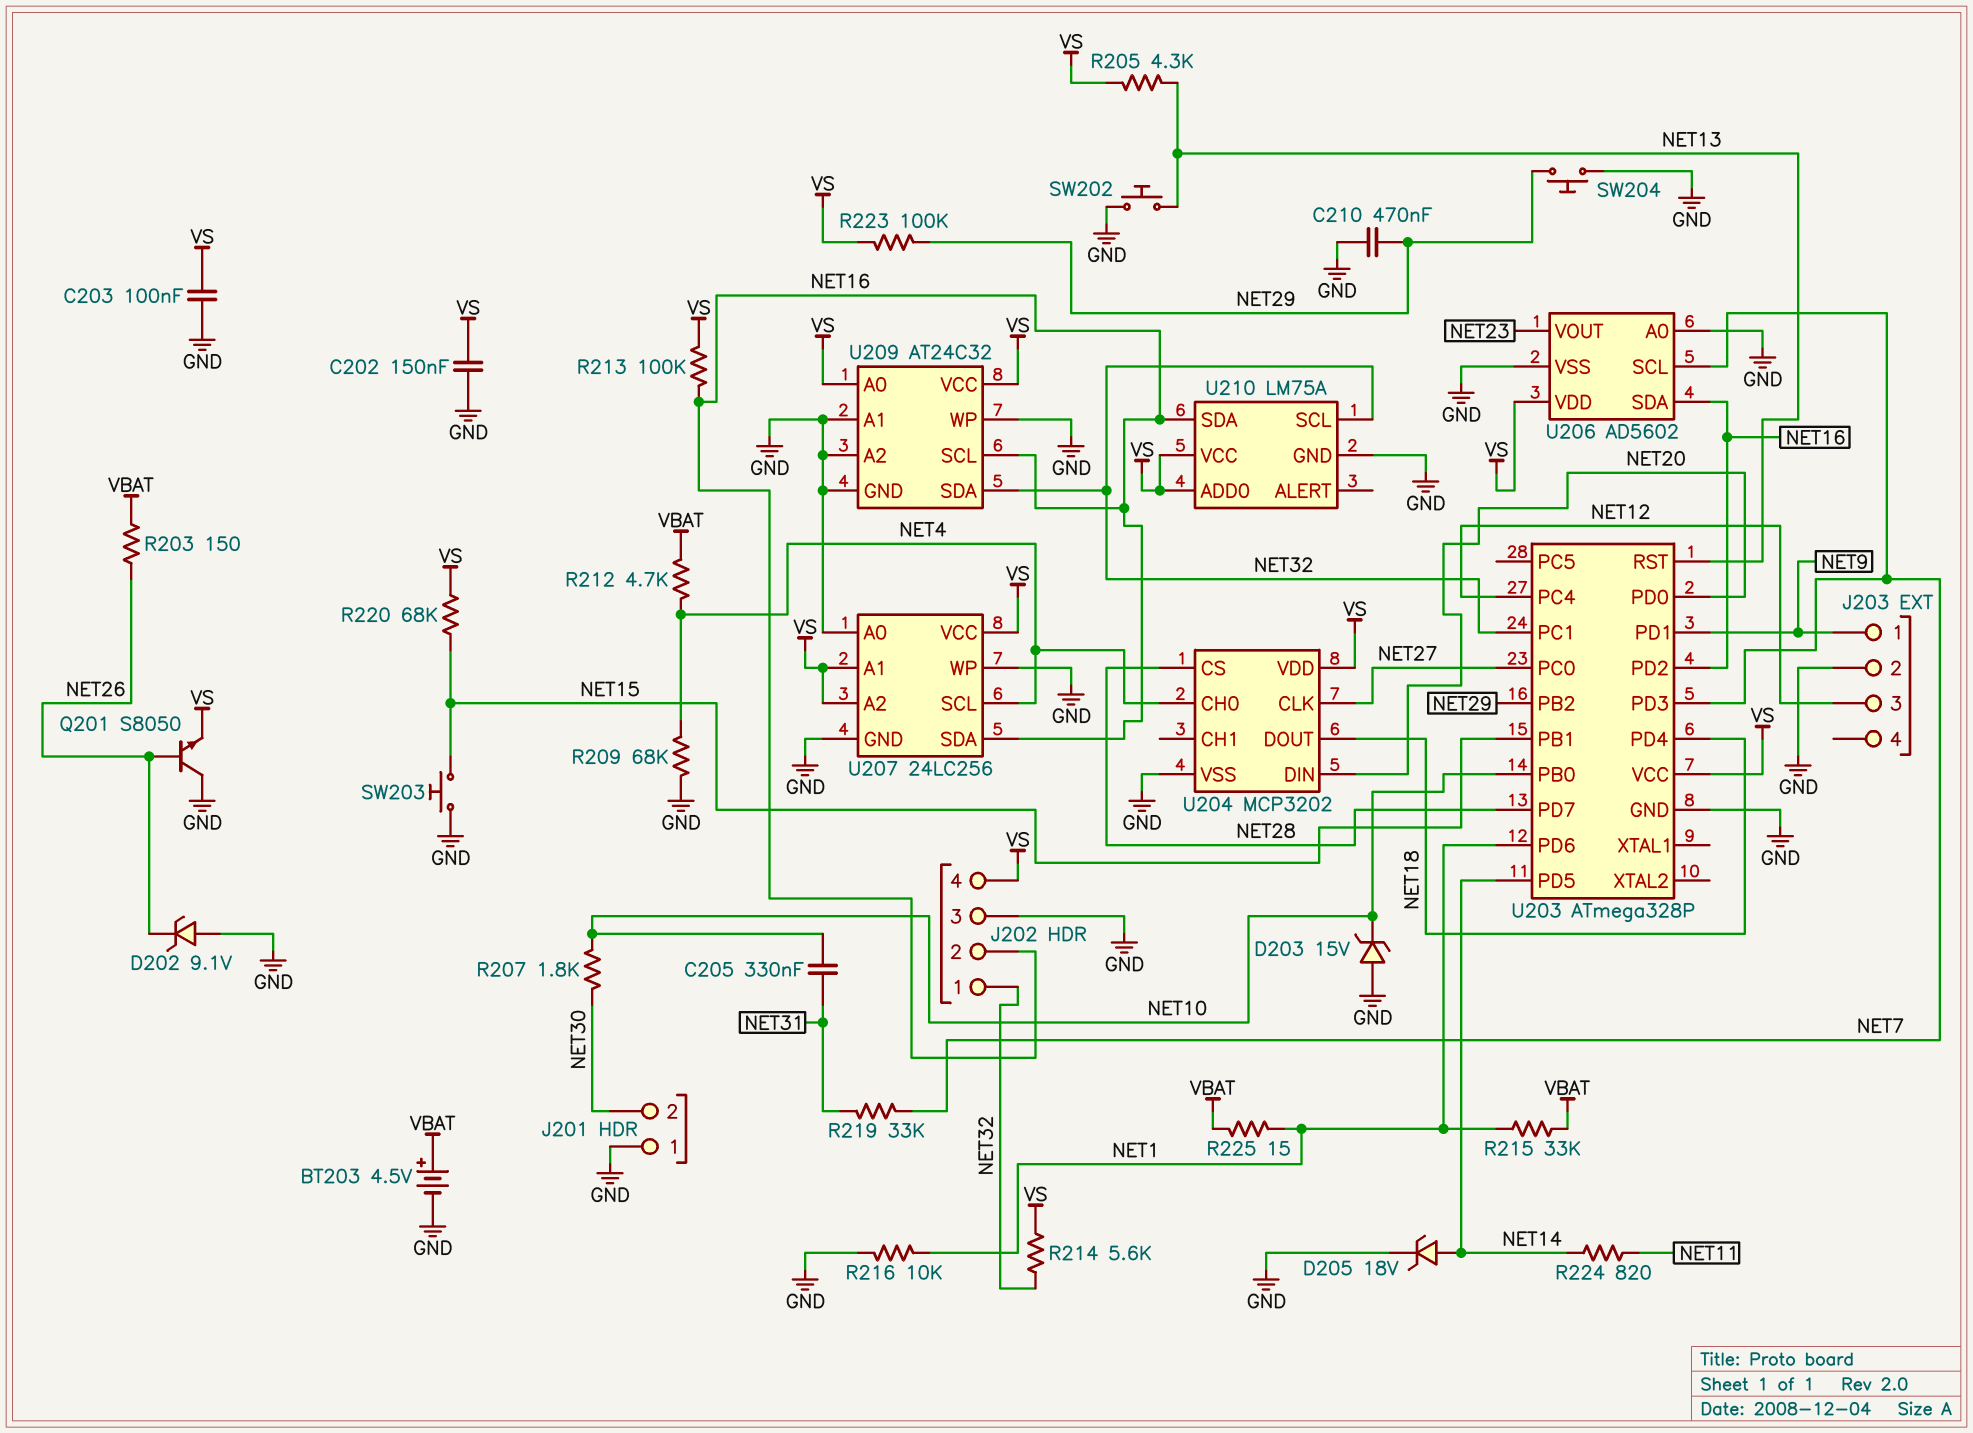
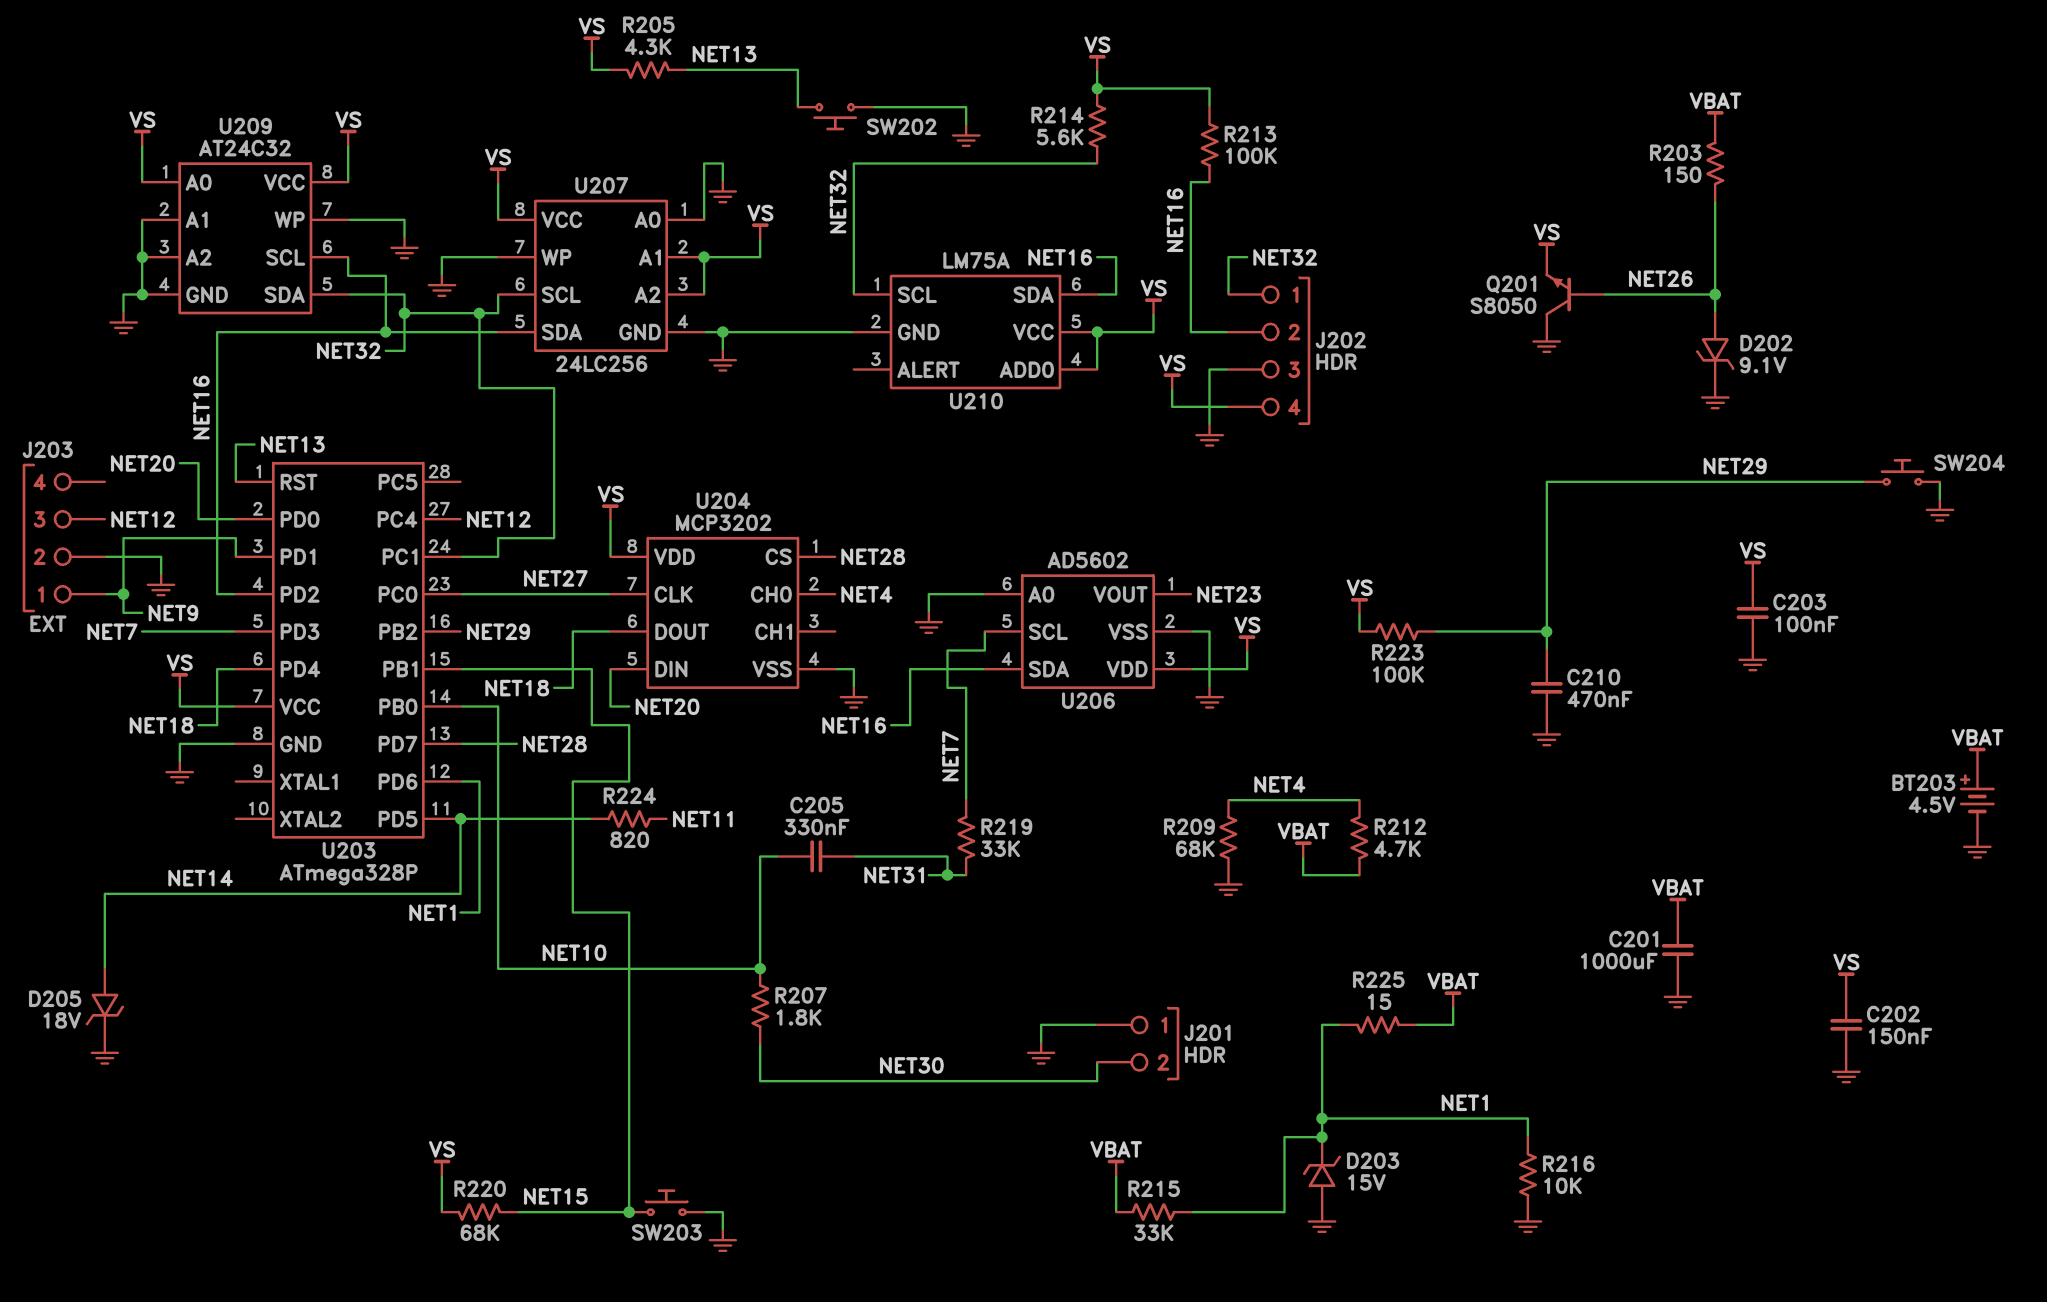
C201: none -> 1000uF (GND, VBAT)
D202: zener 9.1V (A GND, K NET26) -> zener 9.1V (A NET26, K GND)
D203: zener 15V (A GND, K NET10) -> zener 15V (A GND, K NET1)
U207 pin SCL: NET4 -> NET32

